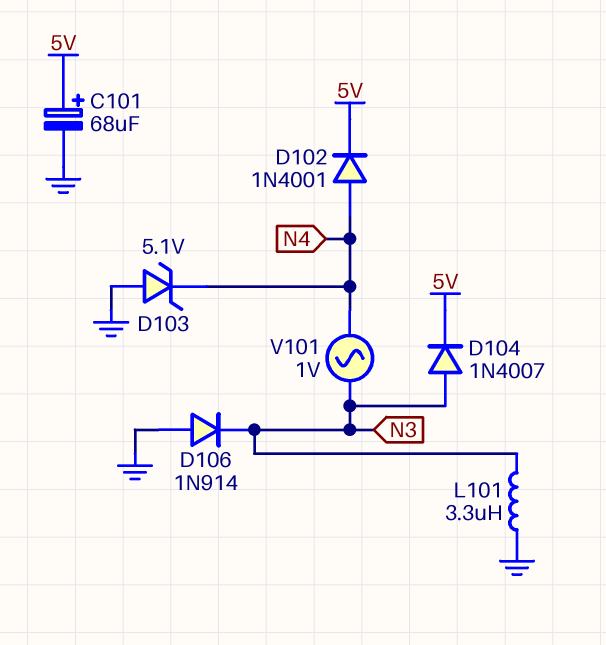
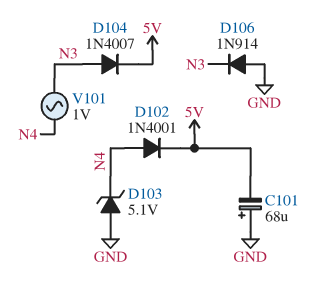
C101: 68uF (plus 5V, minus GND) -> 68uF (plus GND, minus 5V)
L101: 3.3uH (GND, N3) -> none

